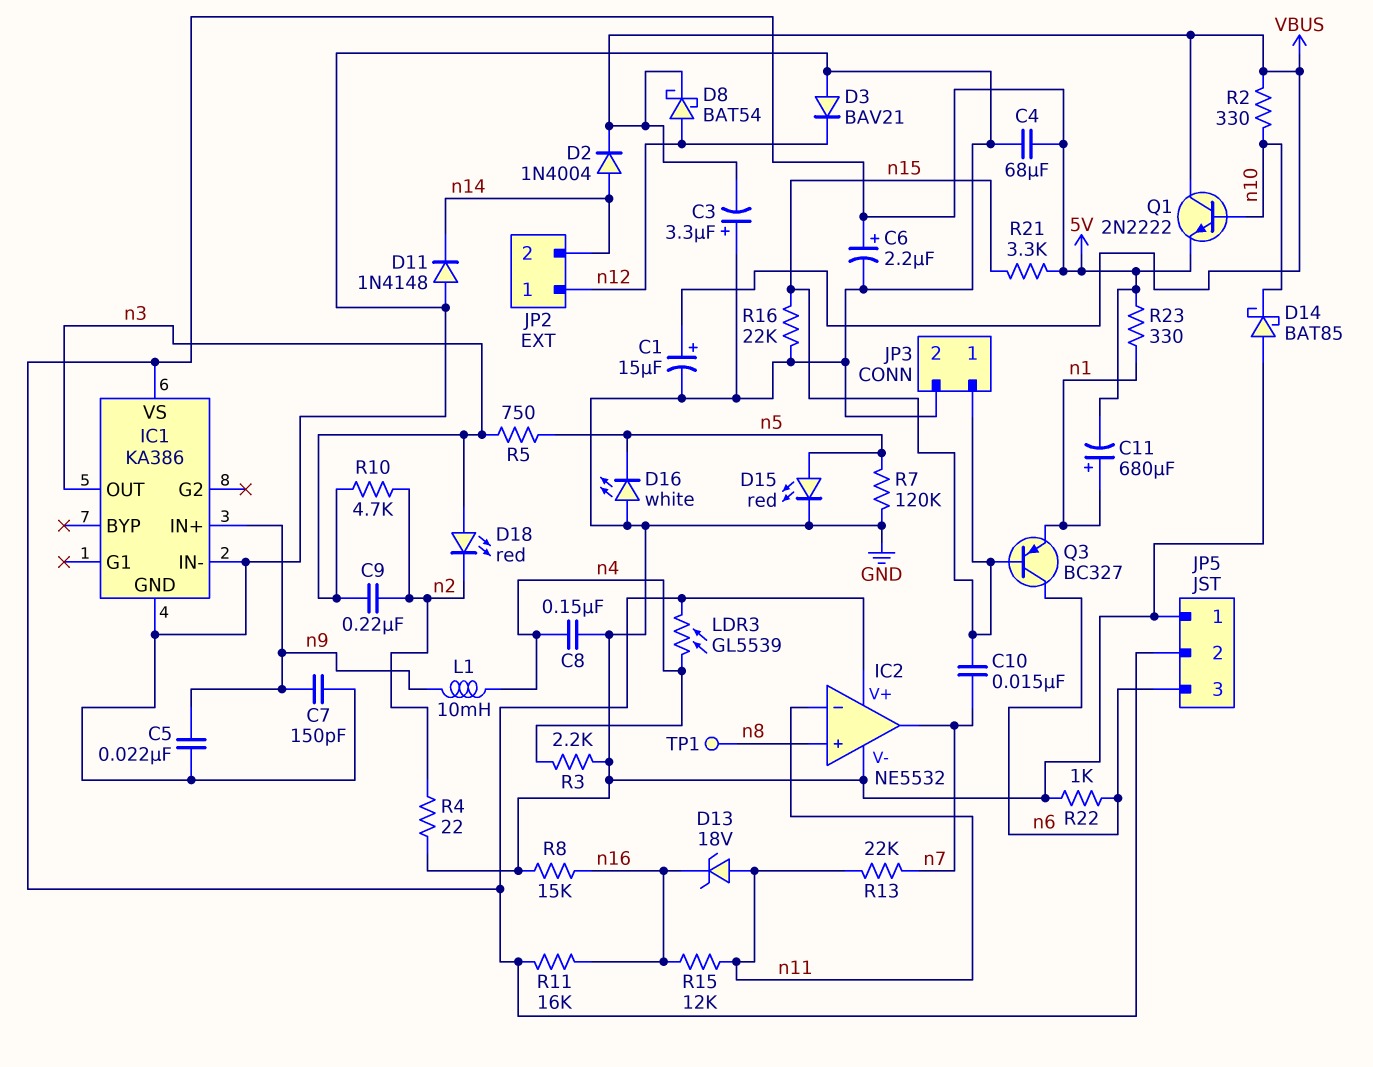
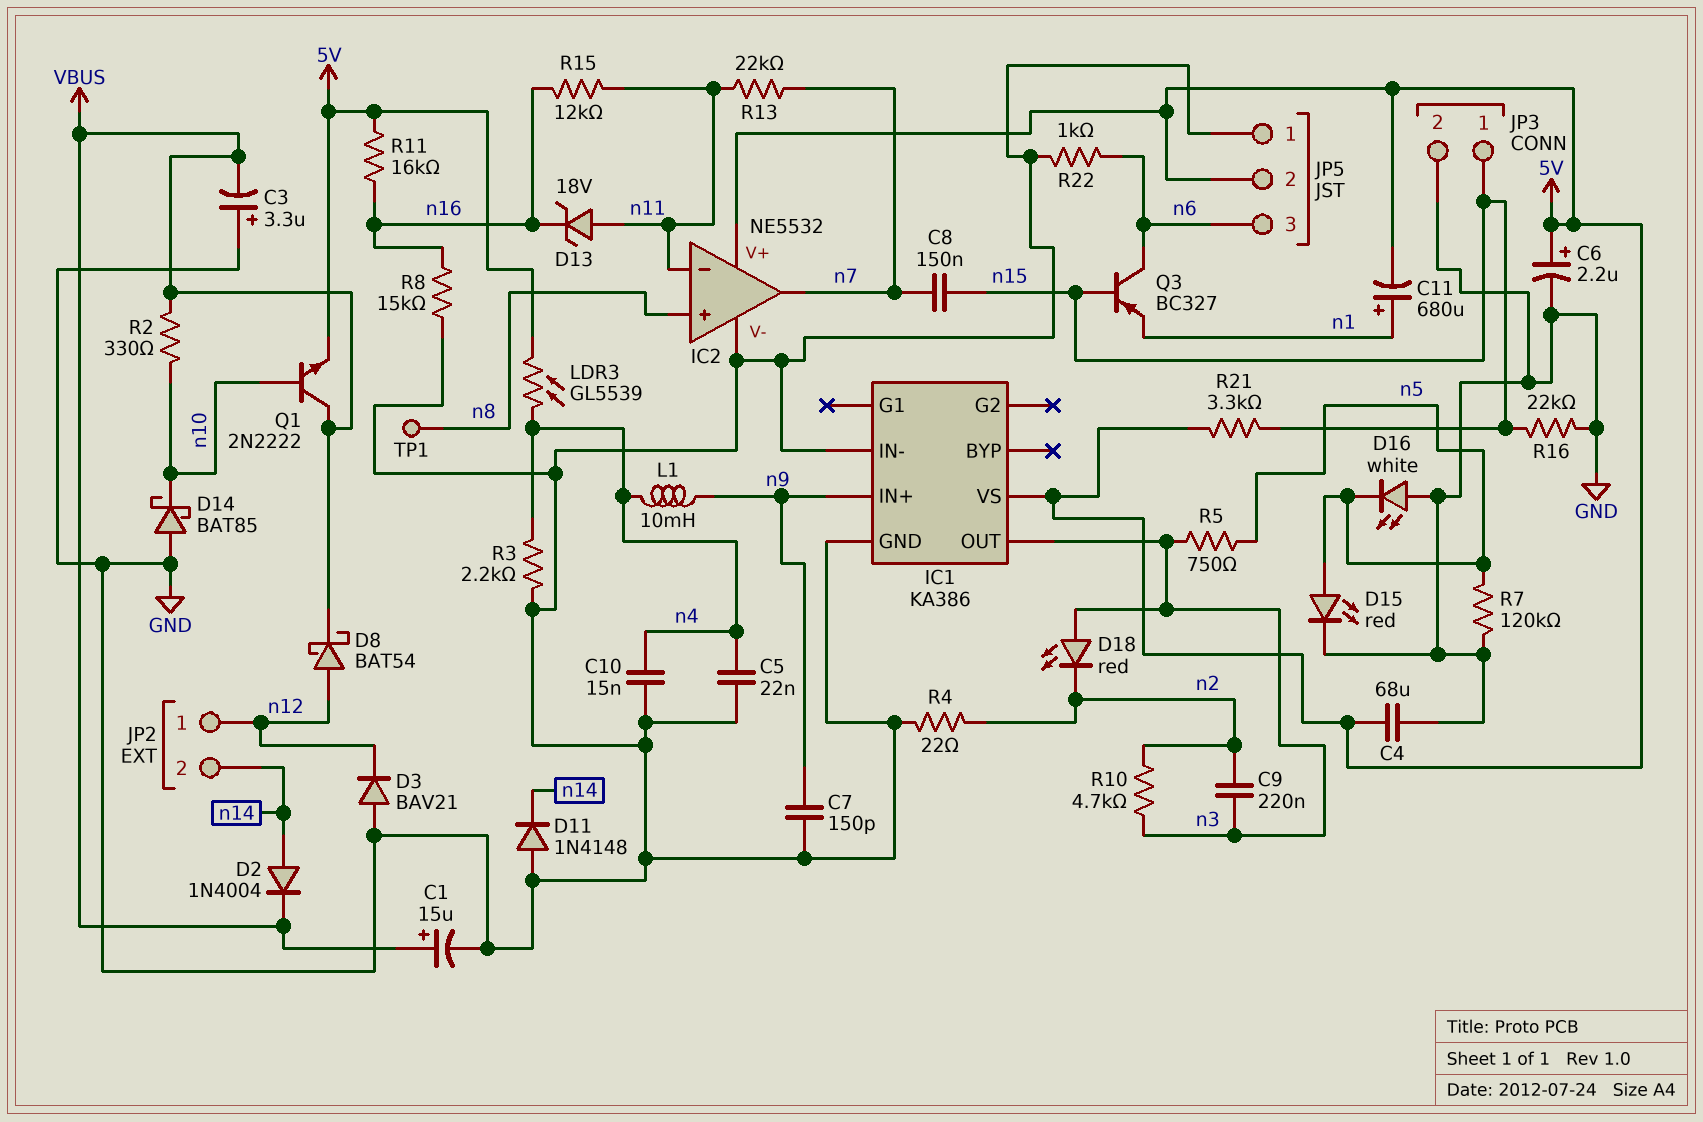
C5: 22nF (GND, n9) -> 22nF (GND, n4)
C8: 150nF (GND, n4) -> 150nF (n7, n15)
C10: 15nF (n7, n15) -> 15nF (GND, n4)
R23: 330 (5V, n1) -> none

